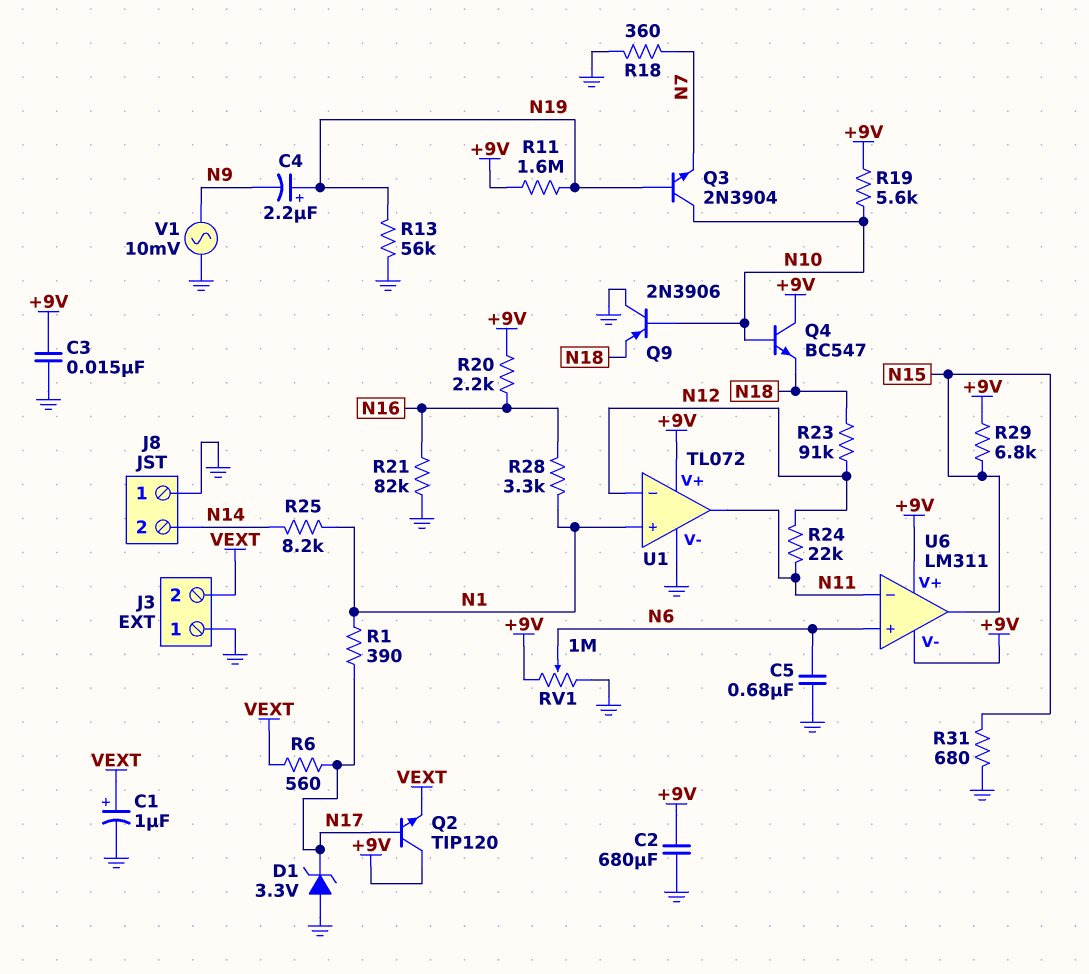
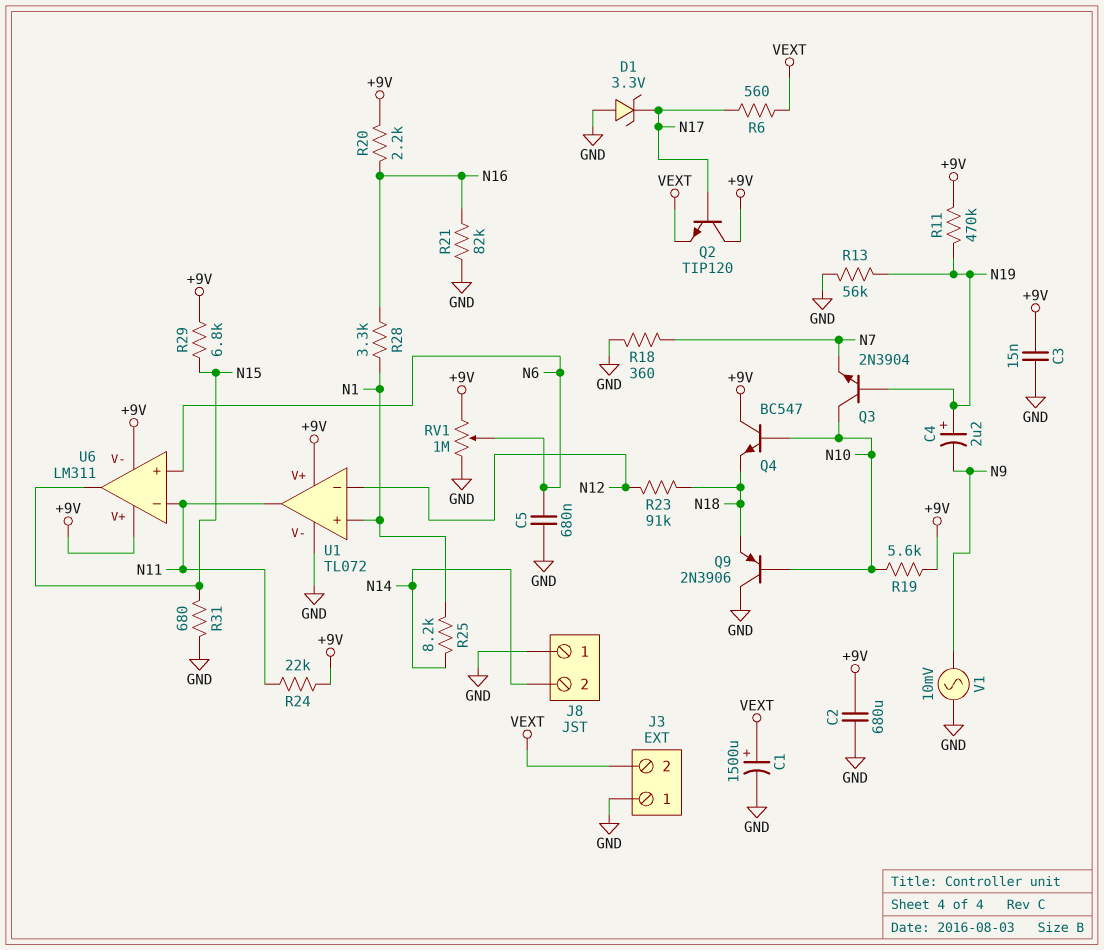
C1: 1uF (plus VEXT, minus GND) -> 1500uF (plus VEXT, minus GND)
R1: 390 (N1, N17) -> none
R11: 1.6M (+9V, N19) -> 470k (+9V, N19)
R24: 22k (N11, N12) -> 22k (+9V, N11)

